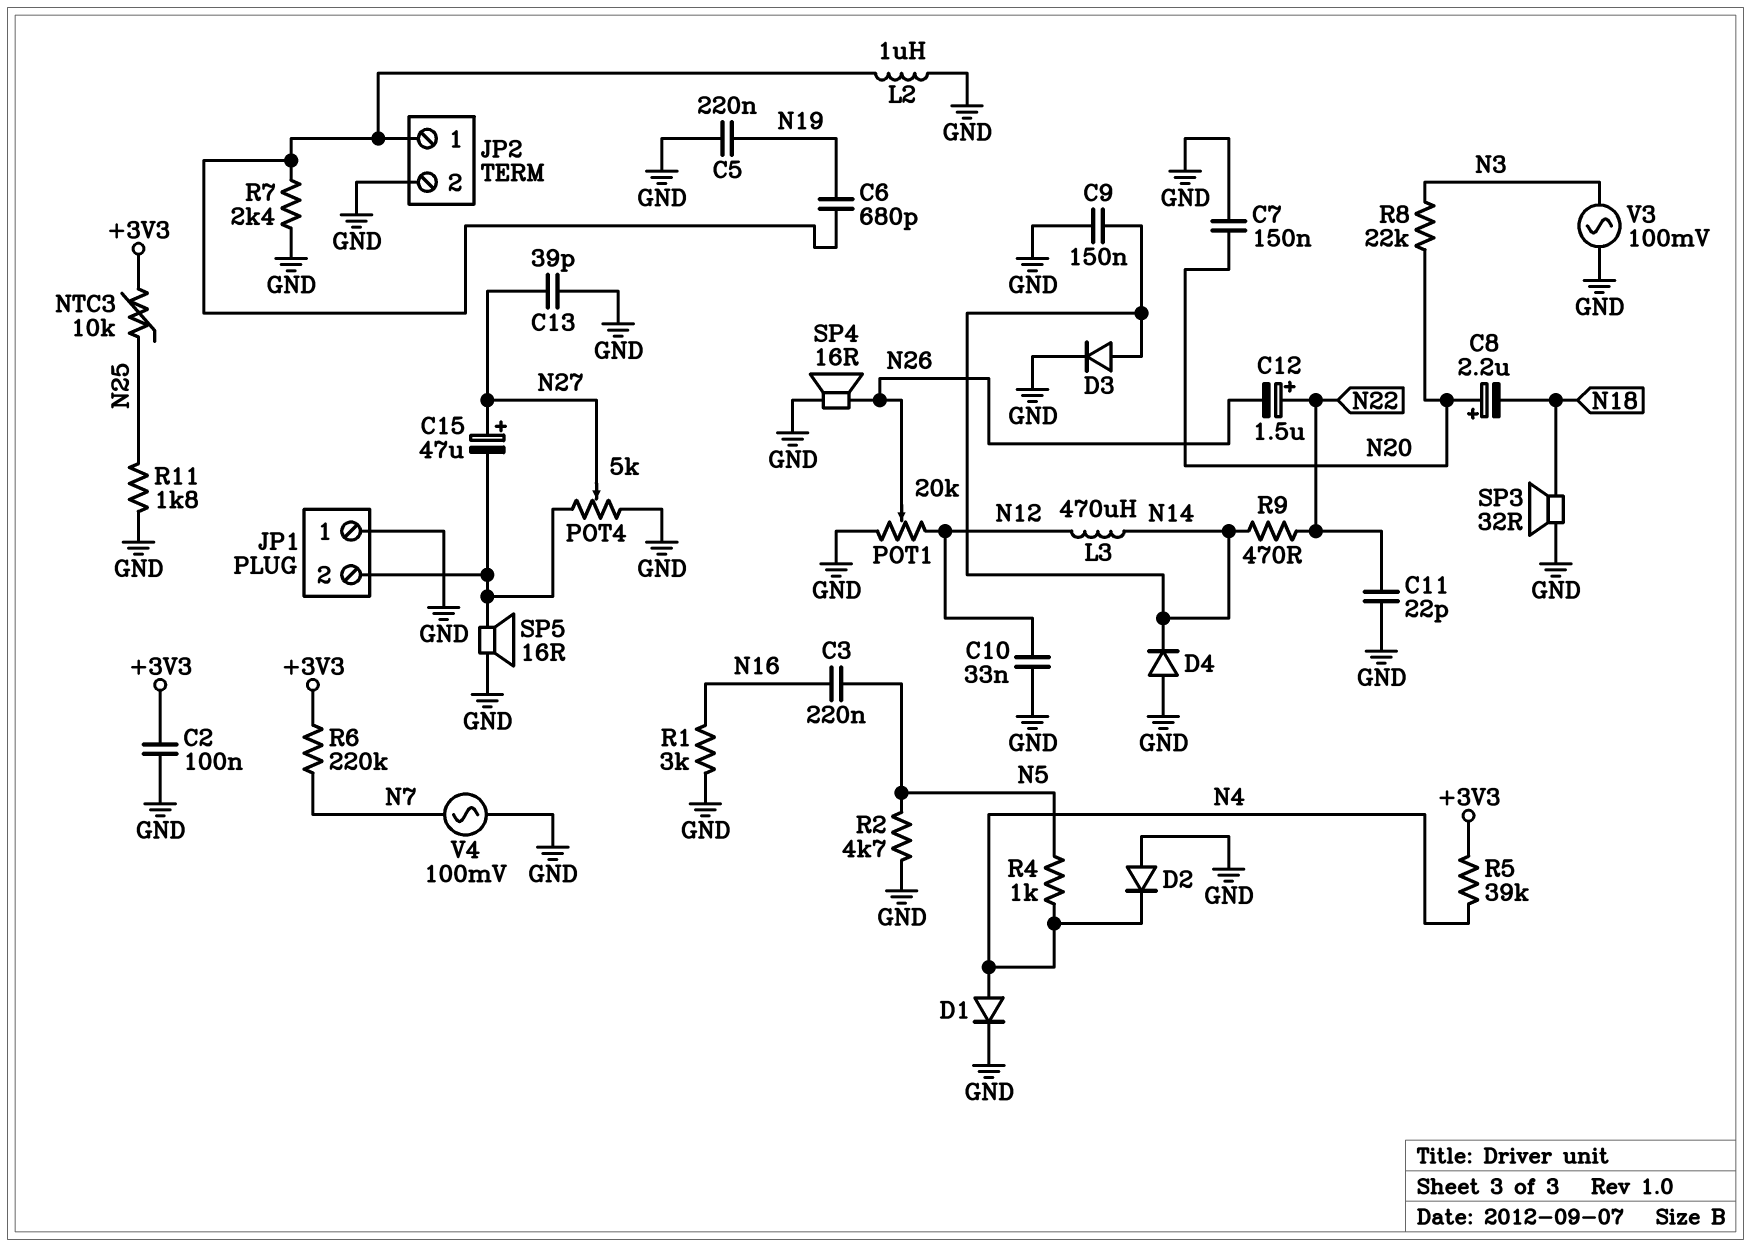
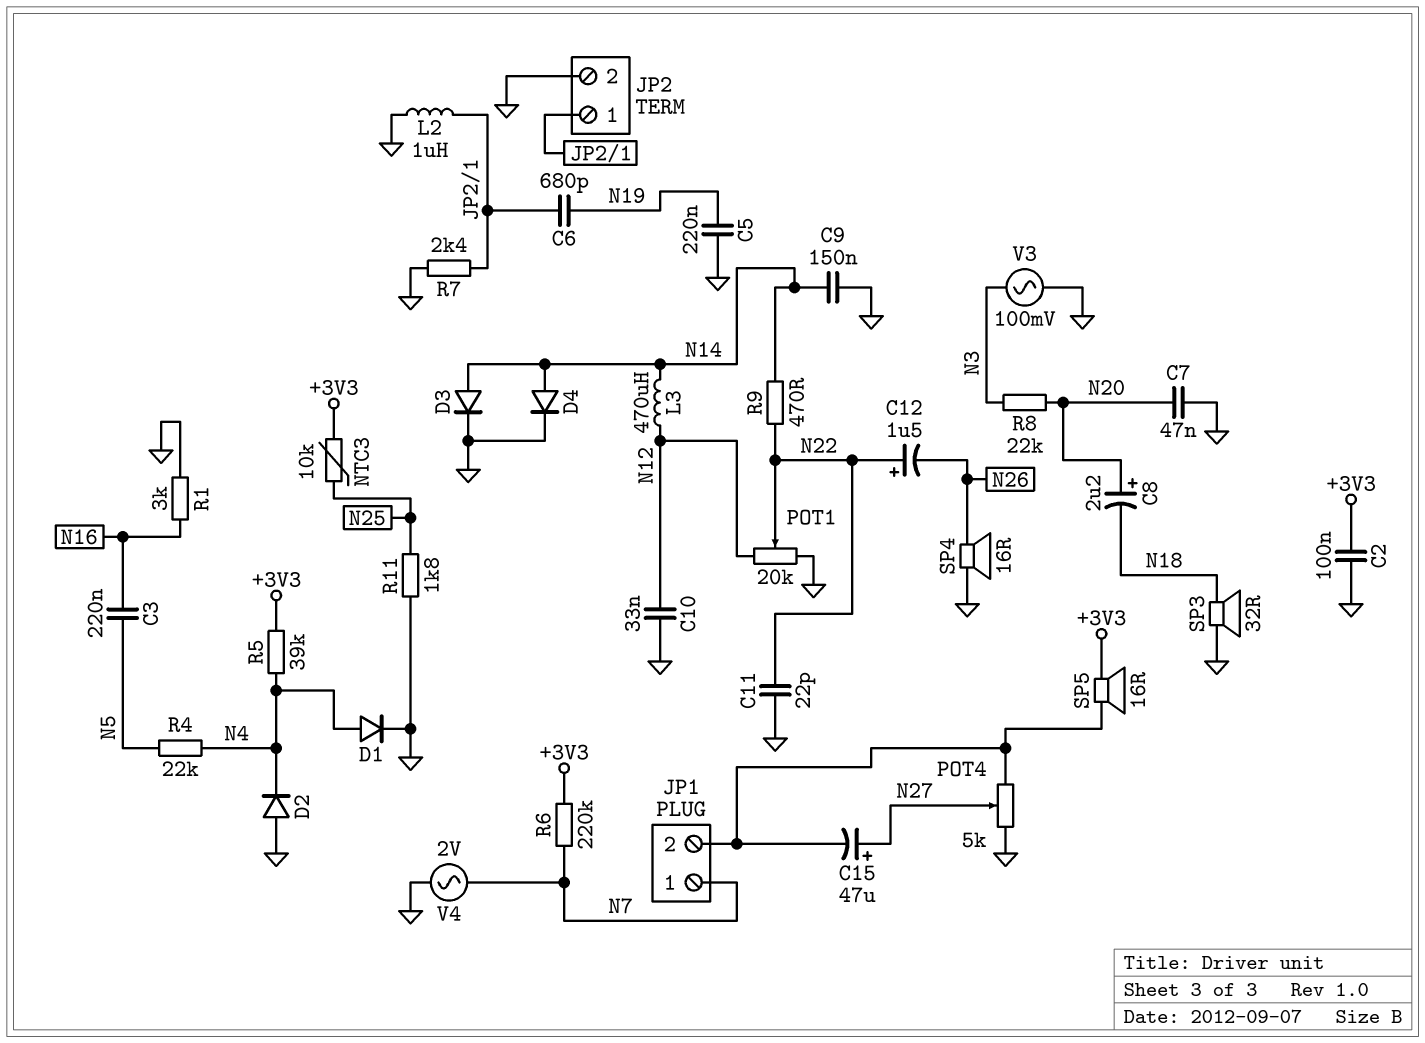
C7: 150nF (GND, N20) -> 47nF (GND, N20)
C13: 39pF (GND, N27) -> none
D4: diode (A GND, K N14) -> diode (A N14, K GND)
JP1 pin 1: GND -> N7
POT1: 20k (GND, N12, wiper N26) -> 20k (GND, N12, wiper N22)
R2: 4.7k (GND, N5) -> none
R4: 1k (N4, N5) -> 22k (N4, N5)
SP5: speaker 16R (GND, JP1/2) -> speaker 16R (+3V3, JP1/2)
V4: AC 100mV (GND, N7) -> AC 2V (GND, N7)

